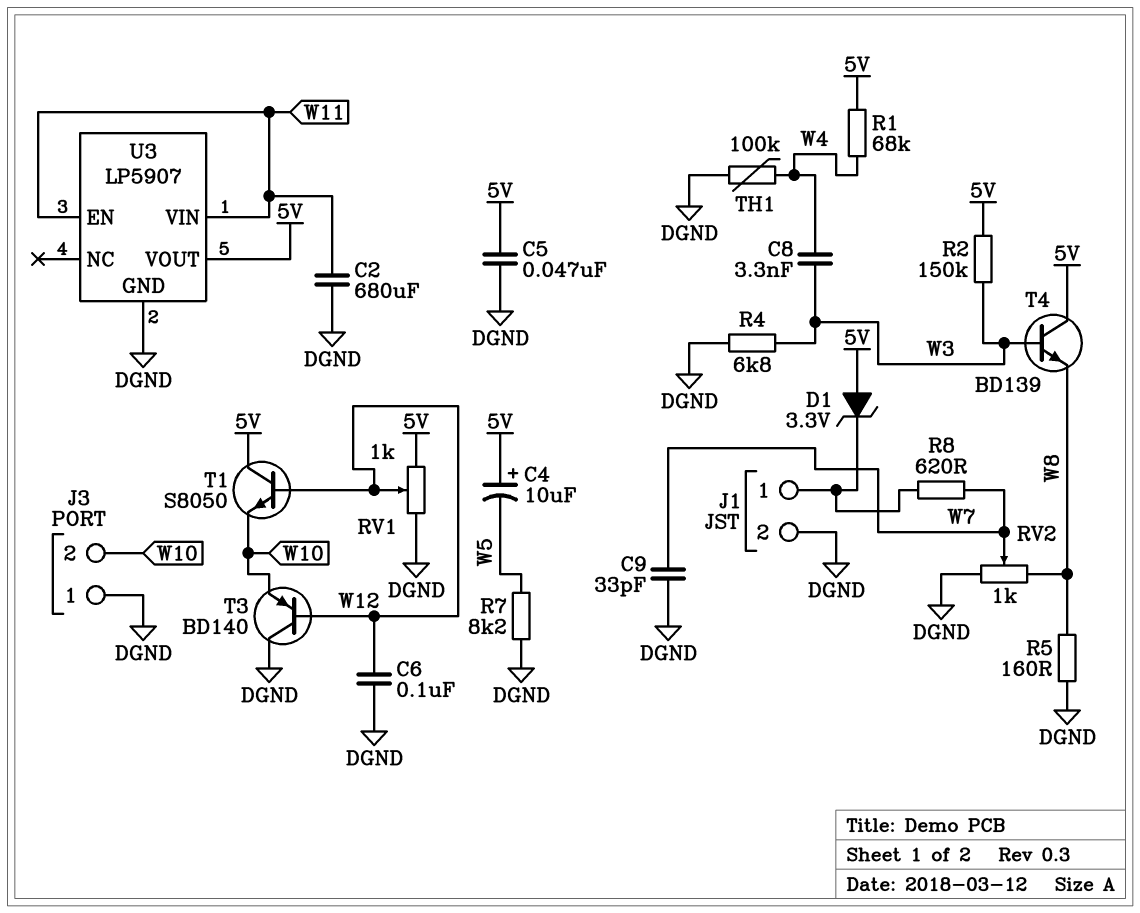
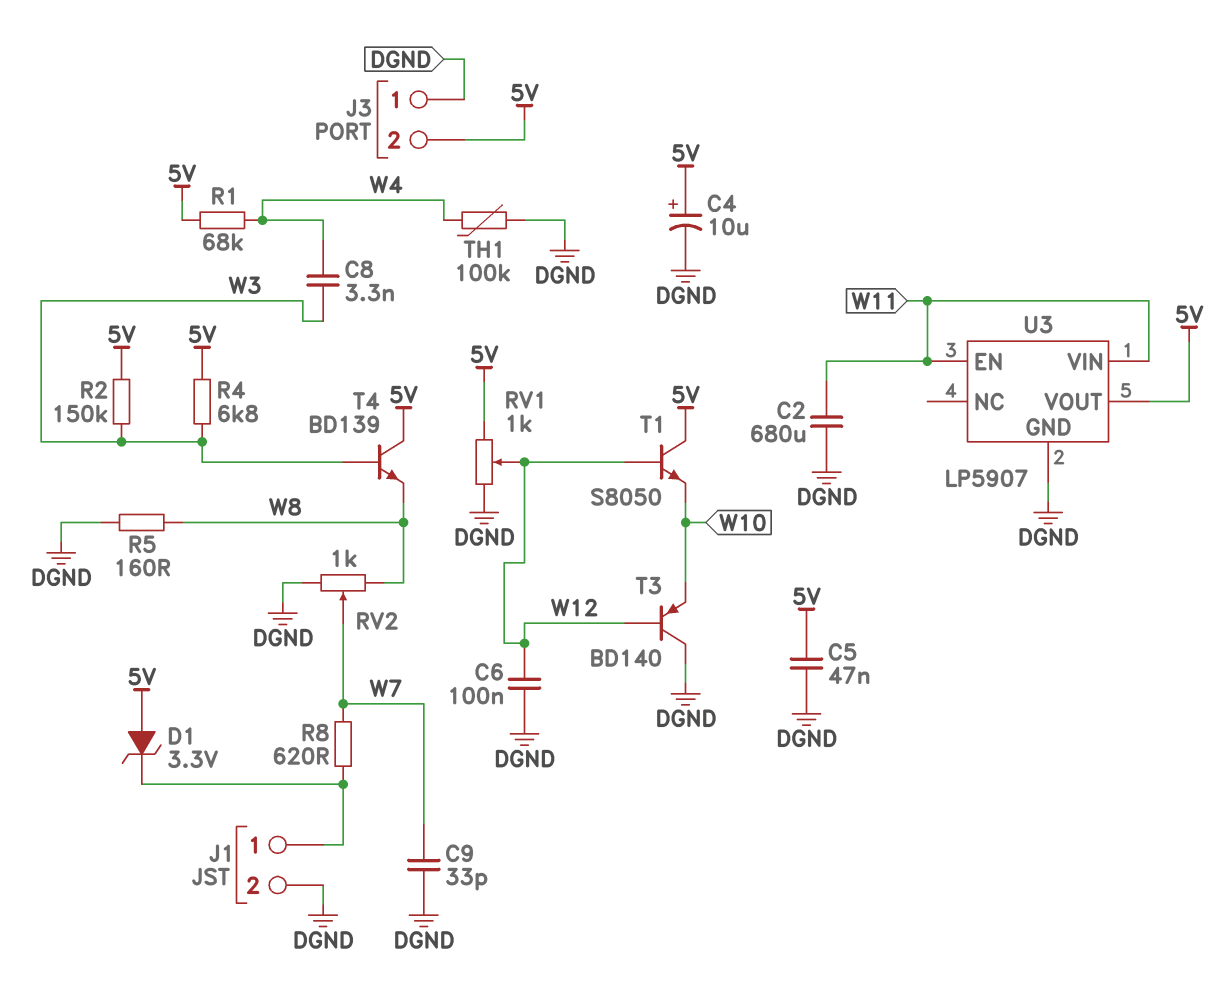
C4: 10uF (plus 5V, minus W5) -> 10uF (plus 5V, minus DGND)
J3 pin 2: W10 -> 5V
R4: 6.8k (DGND, W3) -> 6.8k (5V, W3)
R7: 8.2k (DGND, W5) -> none

